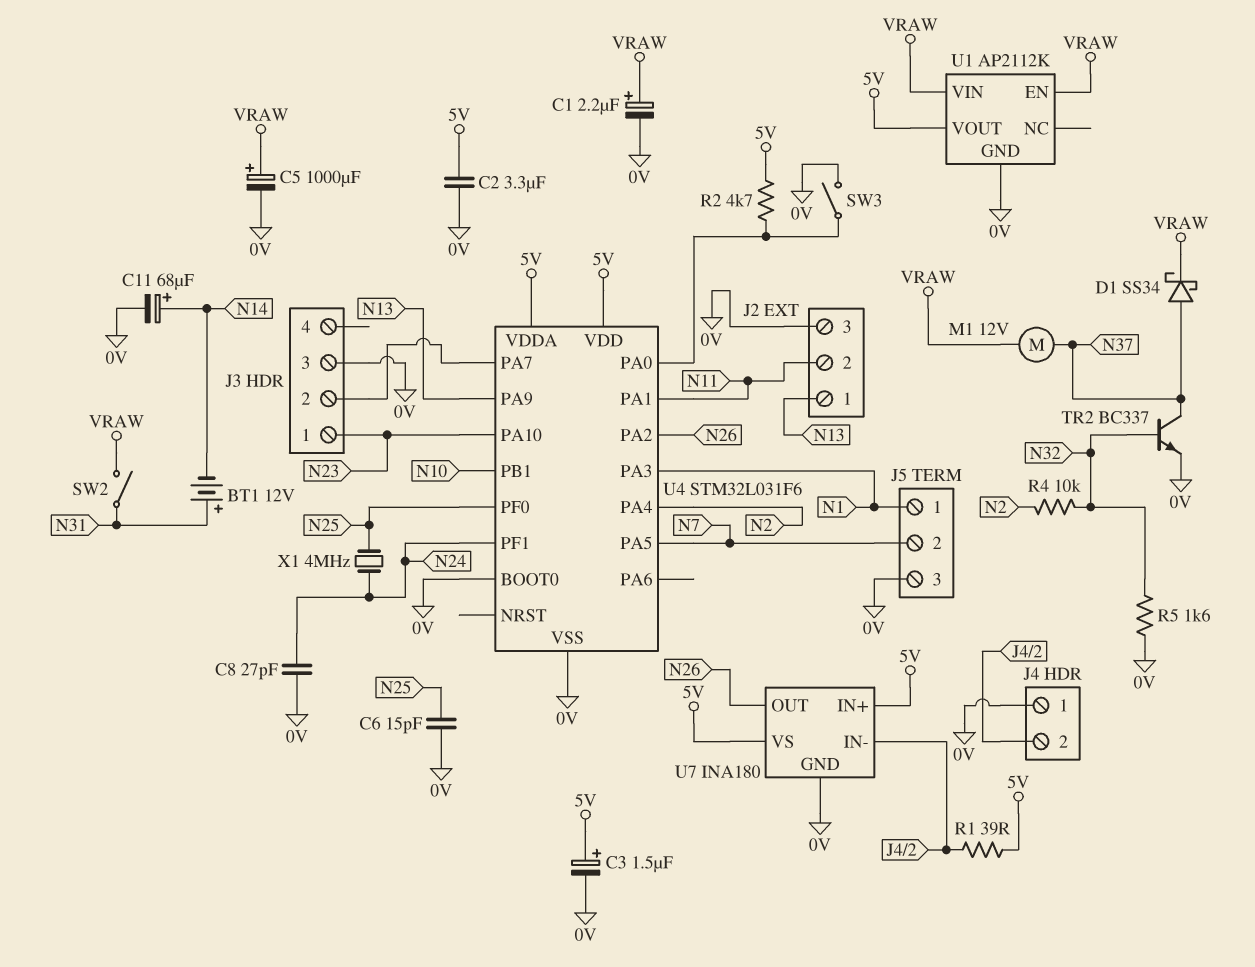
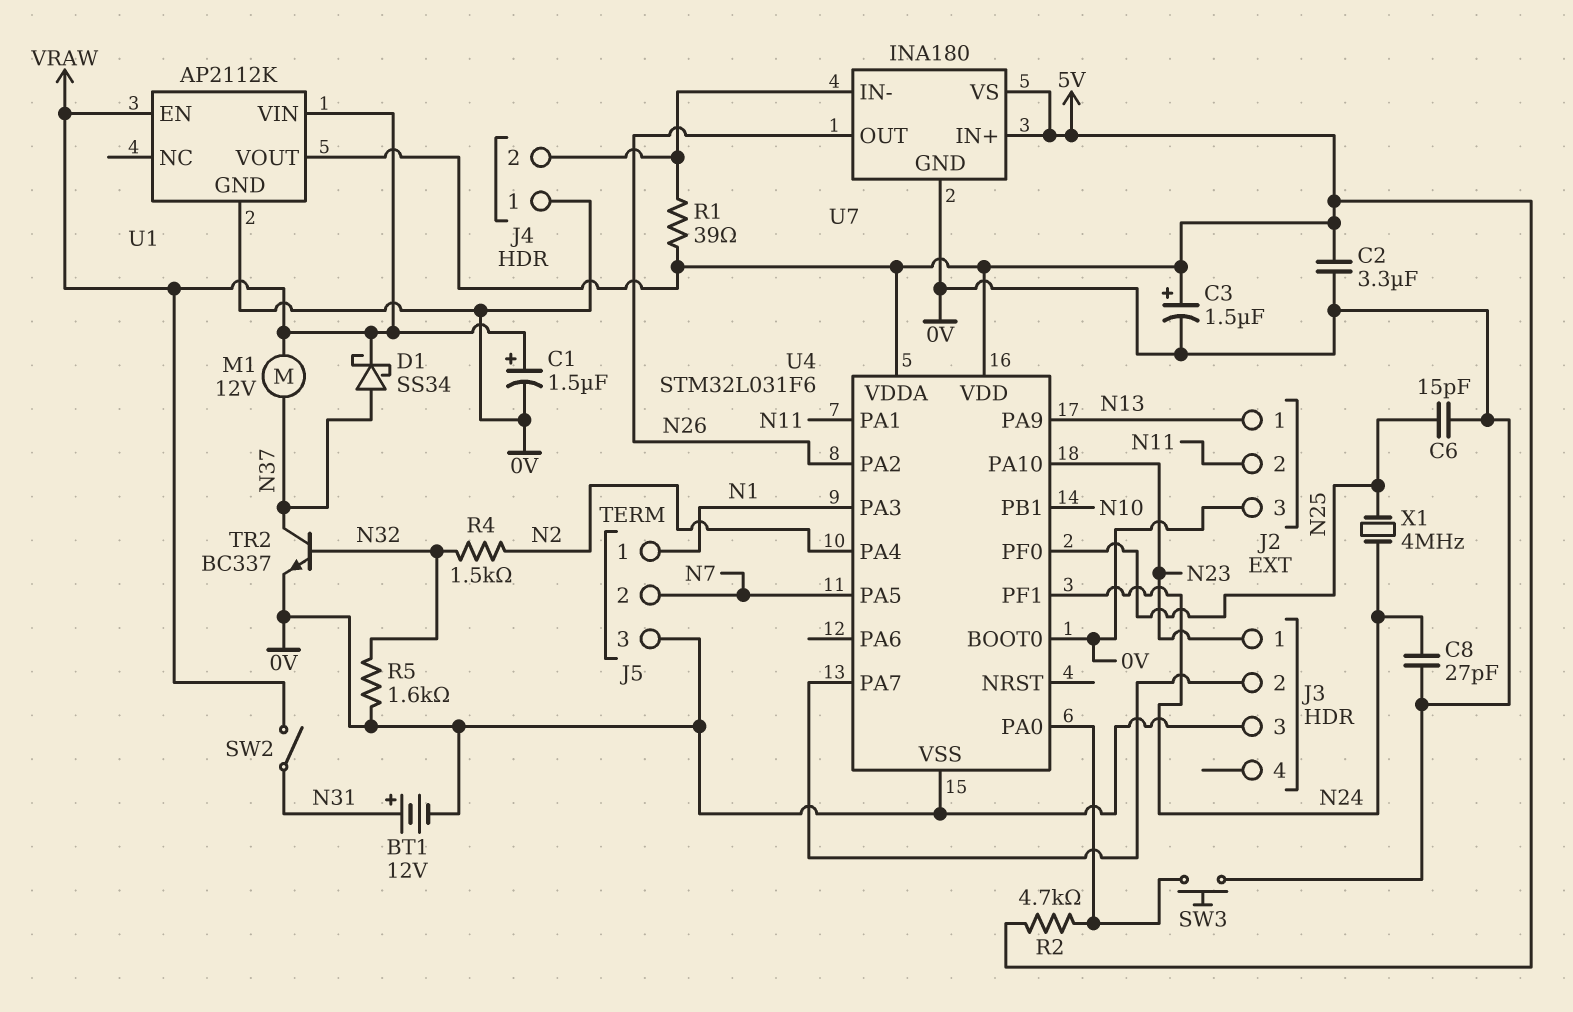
BT1: 12V (plus N31, minus N14) -> 12V (plus N31, minus 0V)
C1: 2.2uF (plus VRAW, minus 0V) -> 1.5uF (plus VRAW, minus 0V)
C5: 1000uF (plus VRAW, minus 0V) -> none
C11: 68uF (plus N14, minus 0V) -> none
R4: 10k (N2, N32) -> 1.5k (N2, N32)
SW3: switch (0V, U4/PA0) -> button (0V, U4/PA0)

